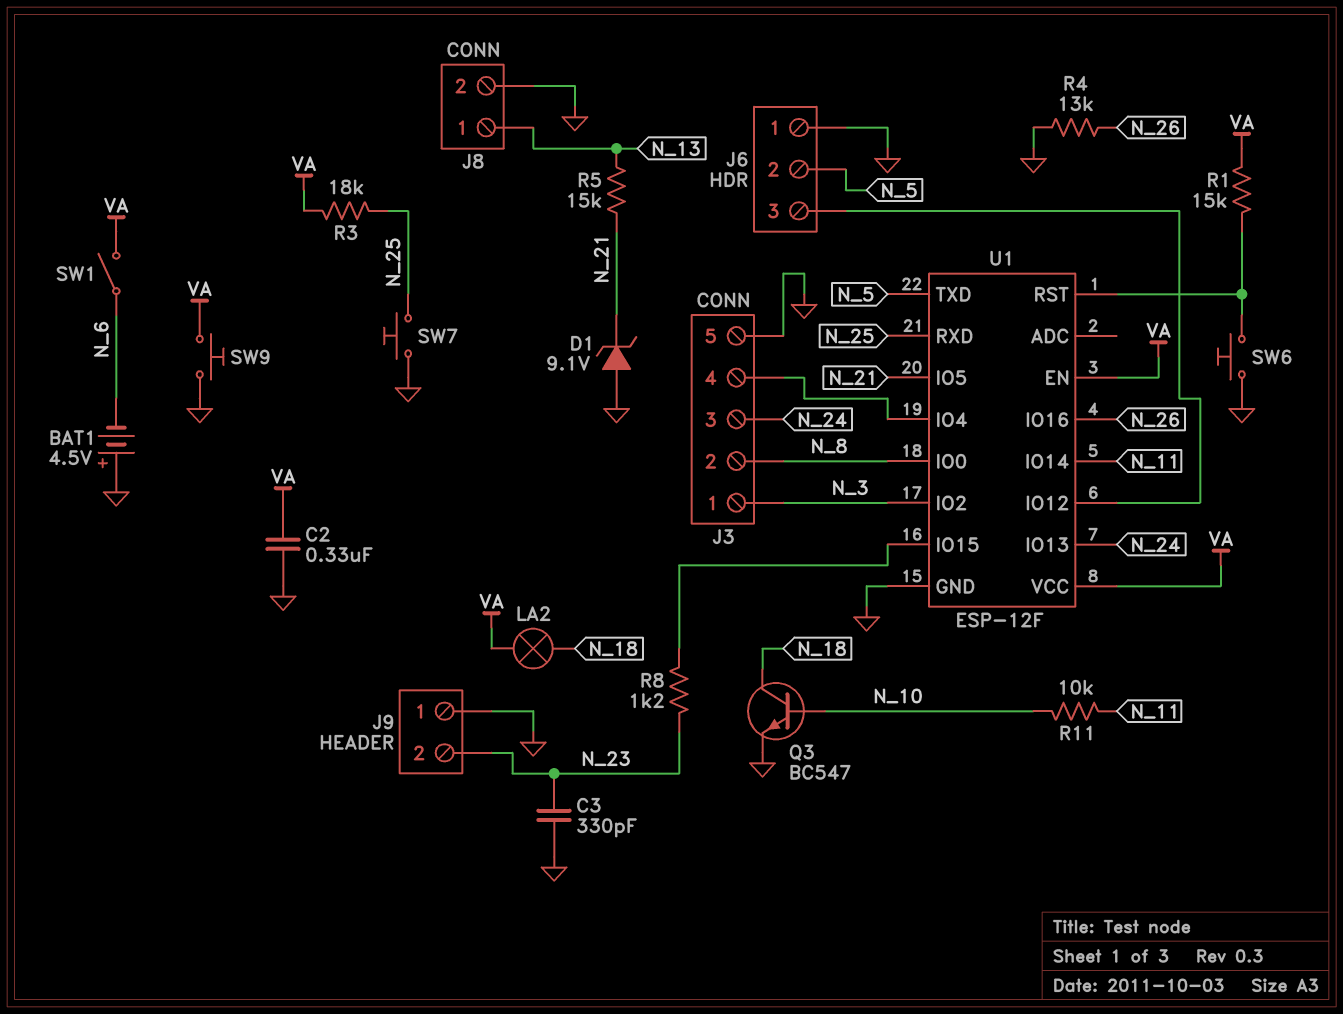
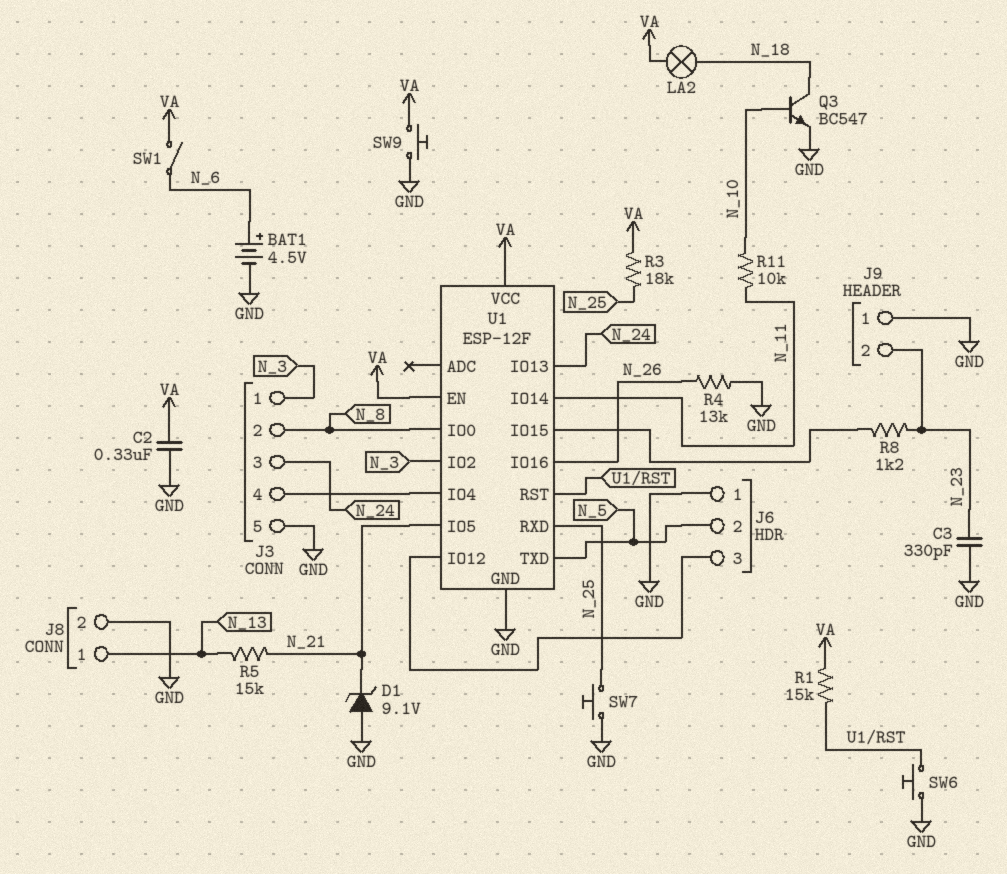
BAT1: 4.5V (plus GND, minus N_6) -> 4.5V (plus N_6, minus GND)

